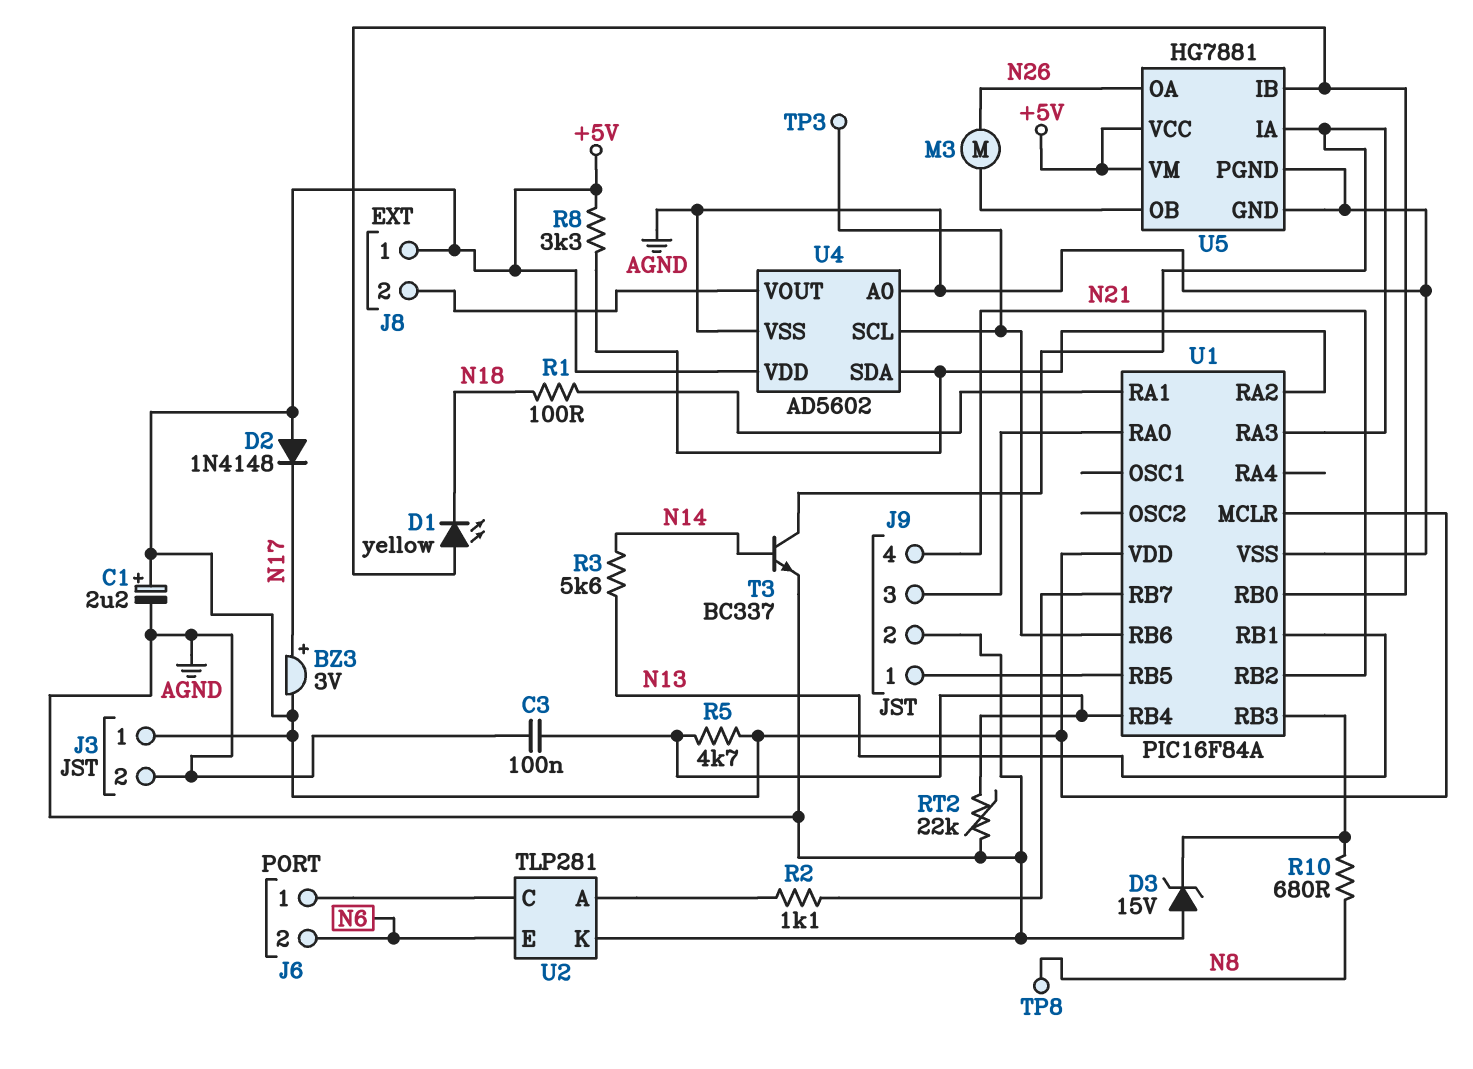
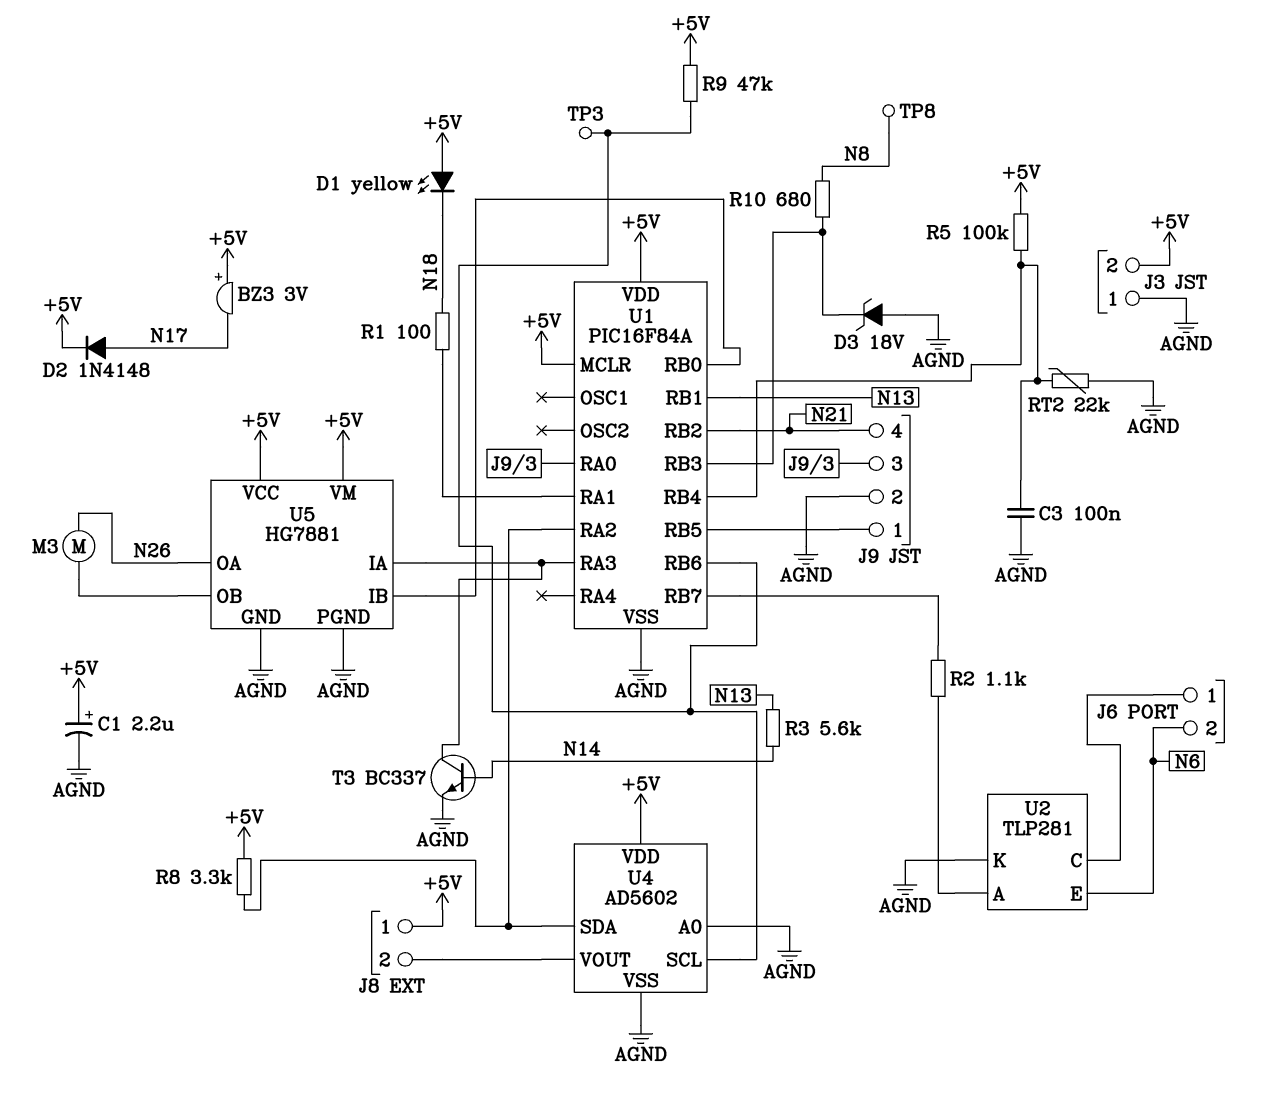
BZ3: buzzer 3V (plus N17, minus +5V) -> buzzer 3V (plus +5V, minus N17)
D1: LED yellow (A U1/RB0, K N18) -> LED yellow (A +5V, K N18)
D2: diode 1N4148 (A +5V, K N17) -> diode 1N4148 (A N17, K +5V)
D3: zener 15V (A AGND, K U1/RB3) -> zener 18V (A AGND, K U1/RB3)
J3 pin 1: +5V -> AGND
J3 pin 2: AGND -> +5V
R5: 4.7k (+5V, U1/RB4) -> 100k (+5V, U1/RB4)
R9: none -> 47k (+5V, U1/RB6)

